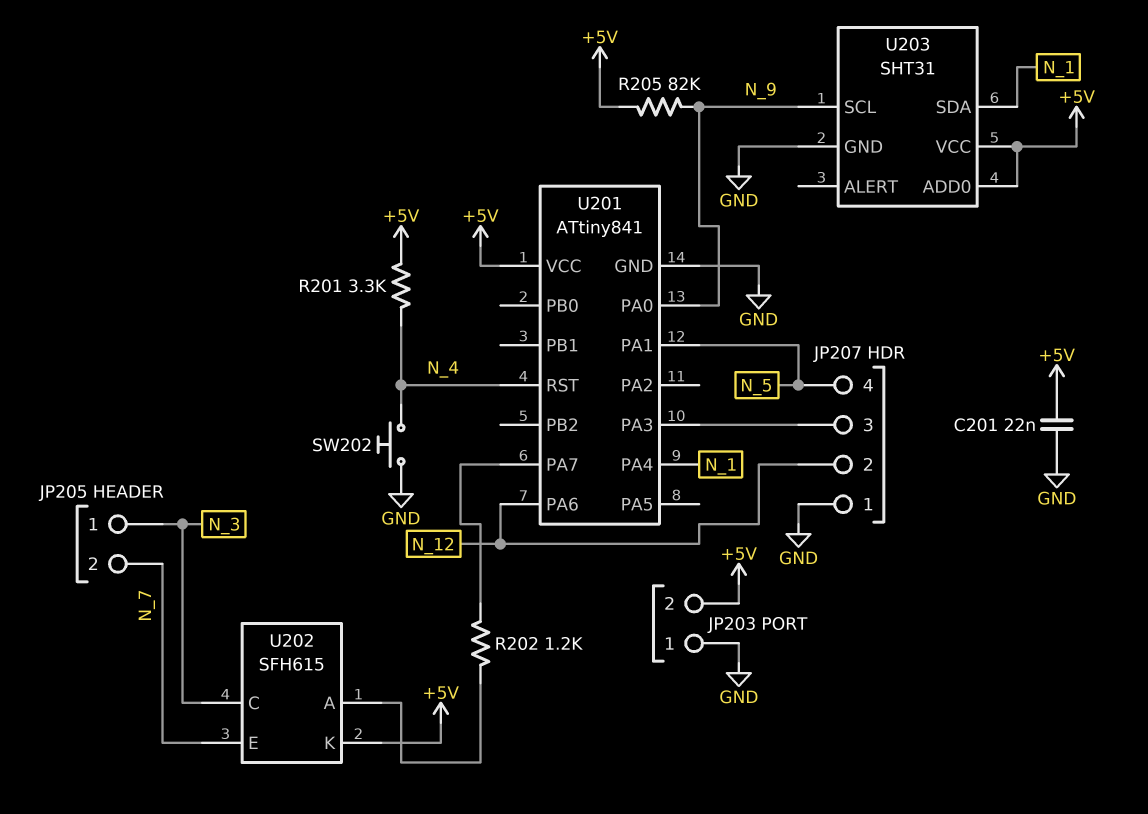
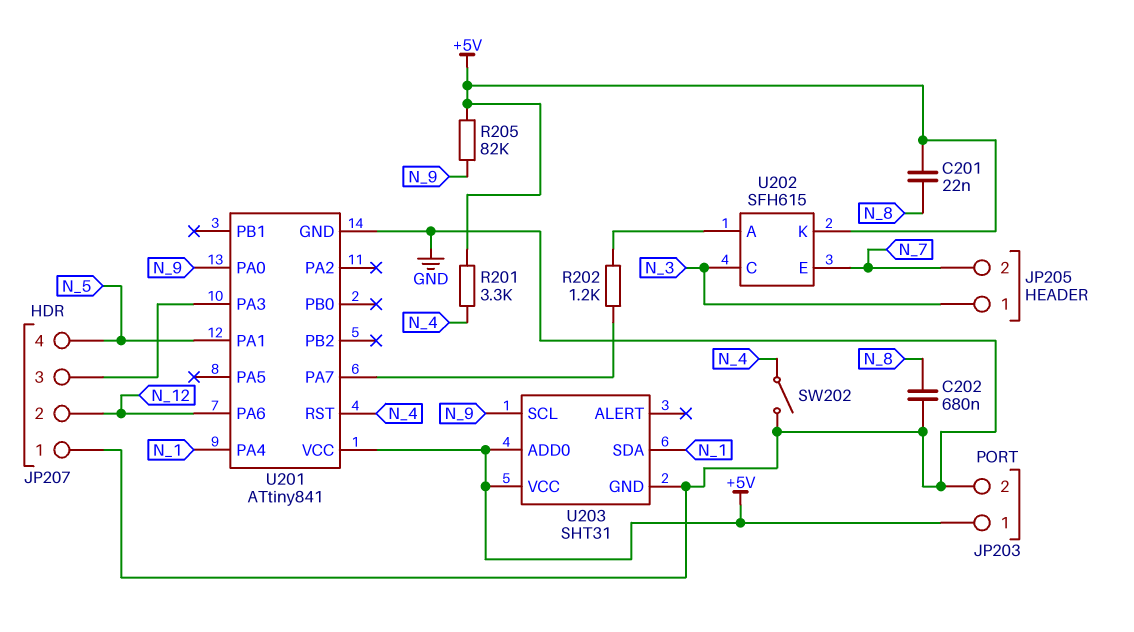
C201: 22nF (+5V, GND) -> 22nF (+5V, N_8)
C202: none -> 680nF (GND, N_8)
JP203 pin 1: GND -> +5V
JP203 pin 2: +5V -> GND
SW202: button (GND, N_4) -> switch (GND, N_4)

